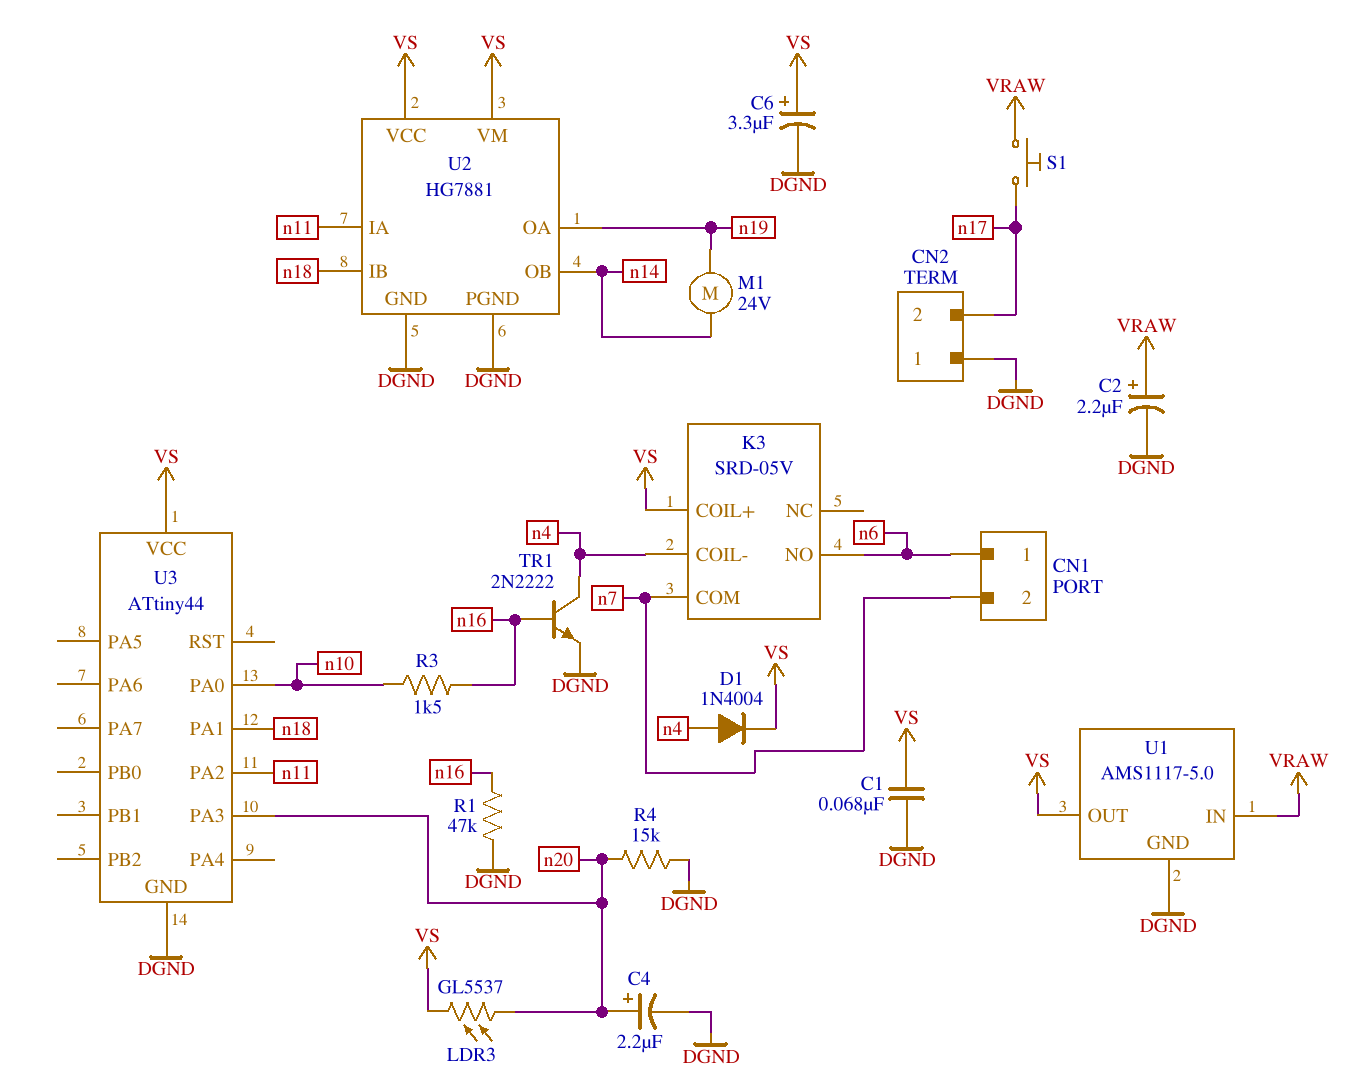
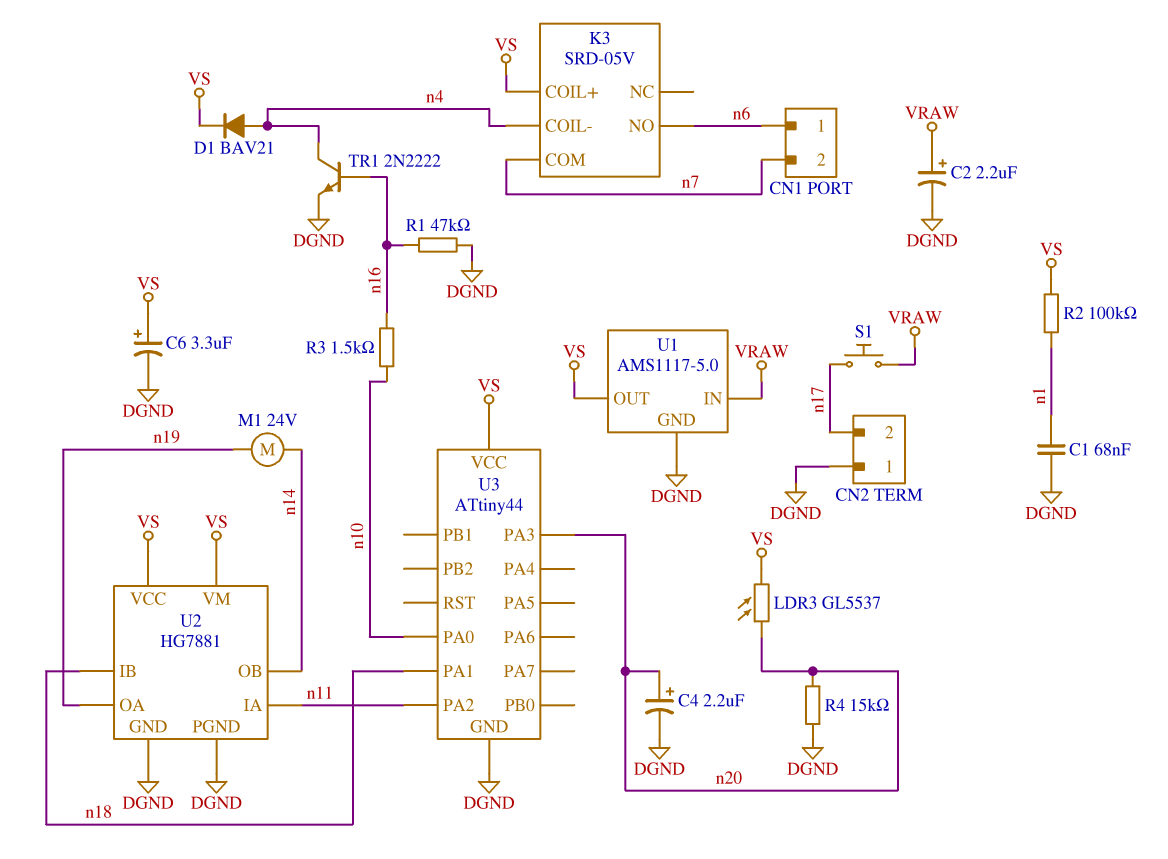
C1: 68nF (DGND, VS) -> 68nF (DGND, n1)
D1: diode 1N4004 (A n4, K VS) -> diode BAV21 (A n4, K VS)
R2: none -> 100k (VS, n1)

